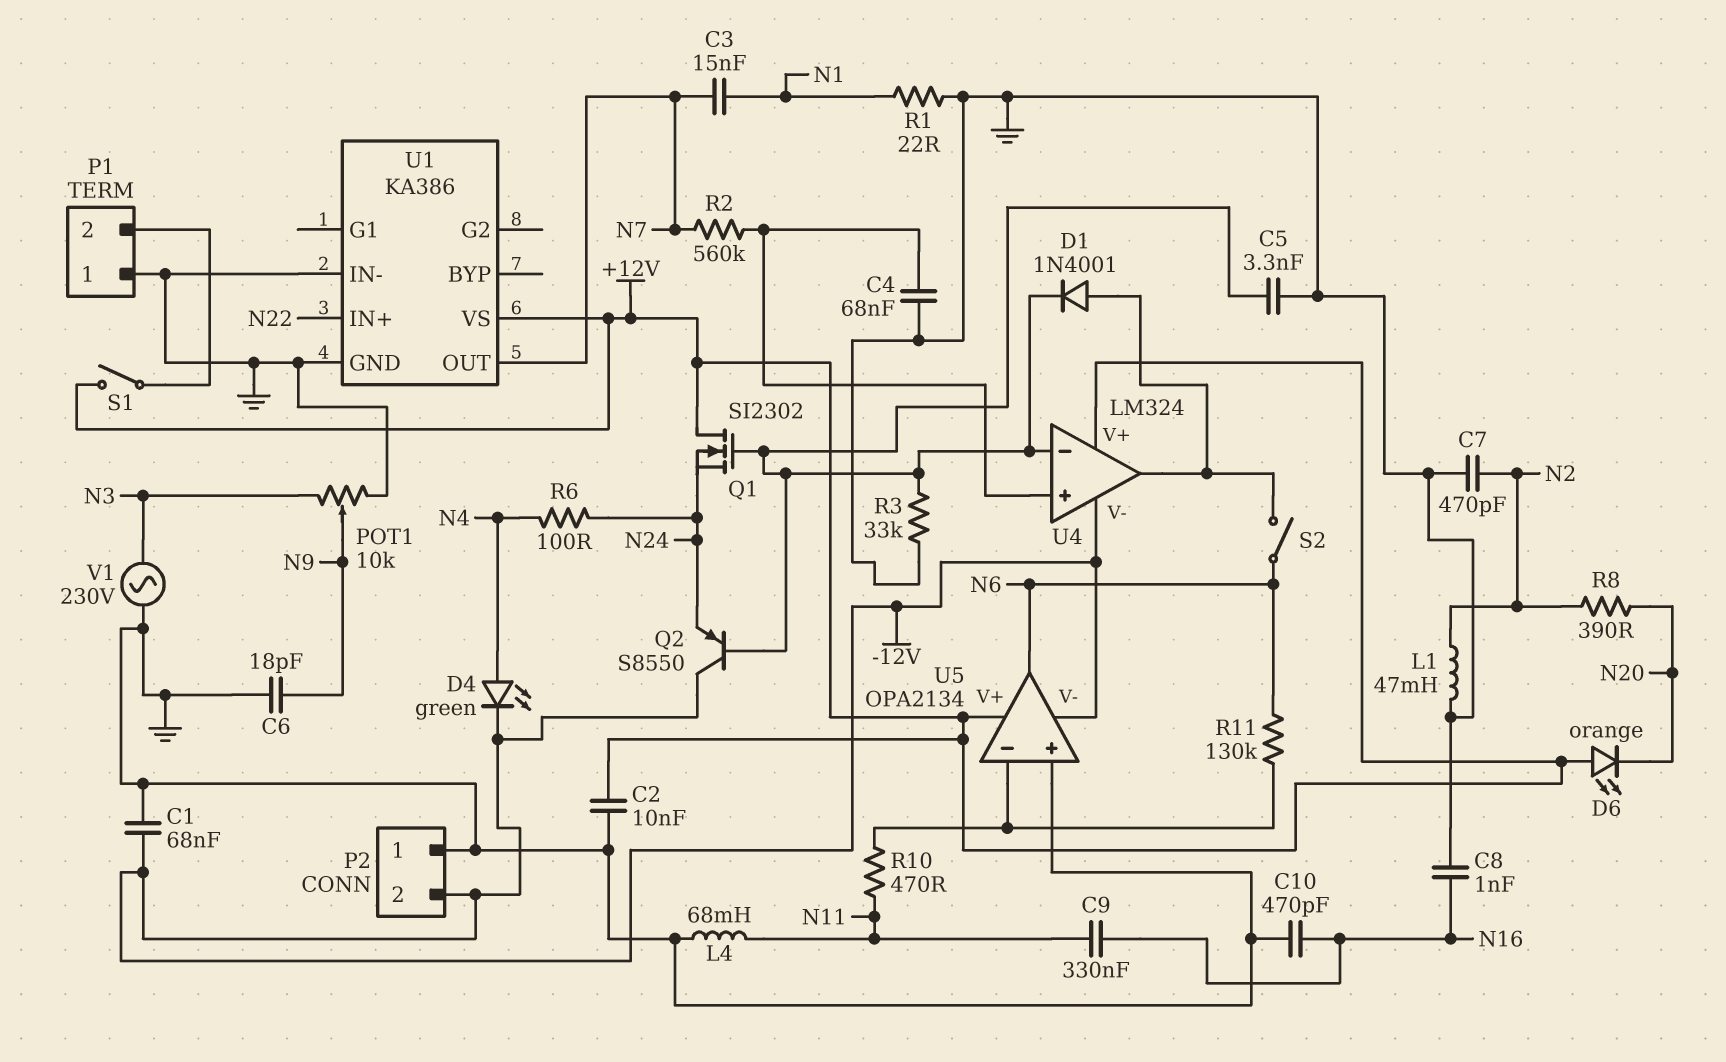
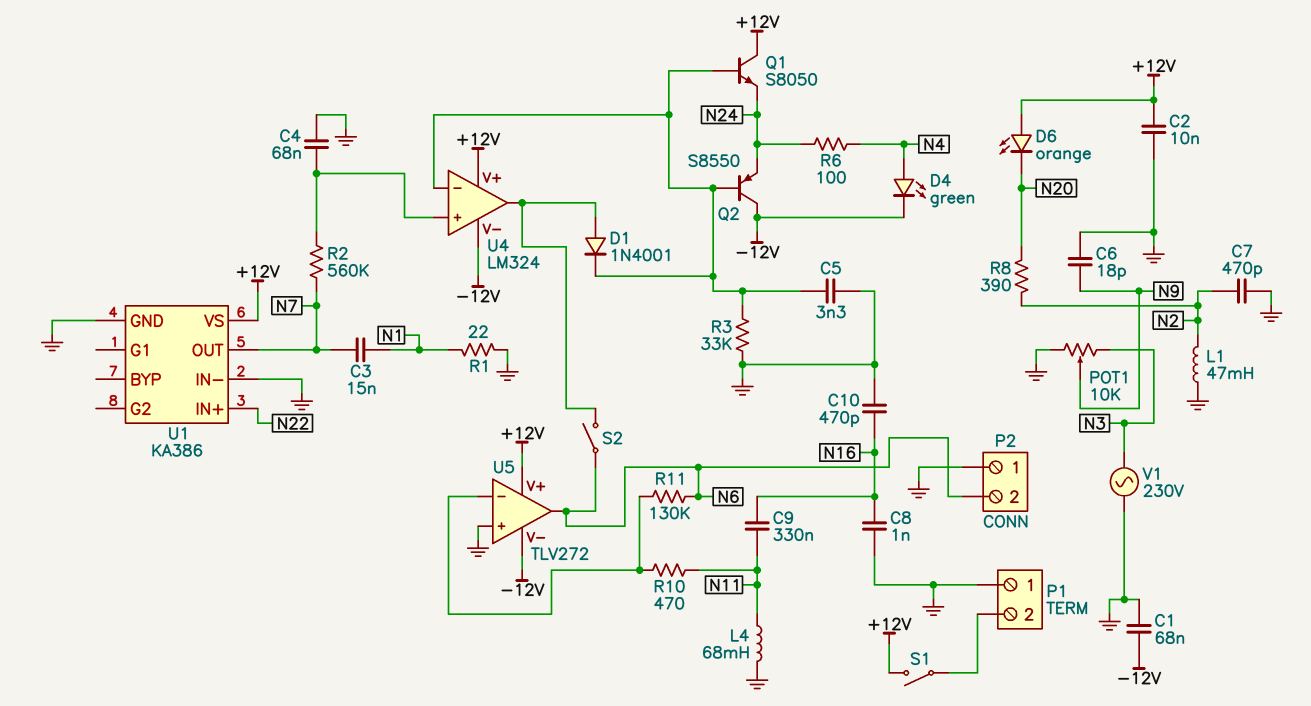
P2 pin 2: -12V -> N6
Q1: NMOS SI2302 (G U4/in-, D +12V, S N24) -> NPN S8050 (B U4/in-, C +12V, E N24)
U5: OPA2134 -> TLV272

